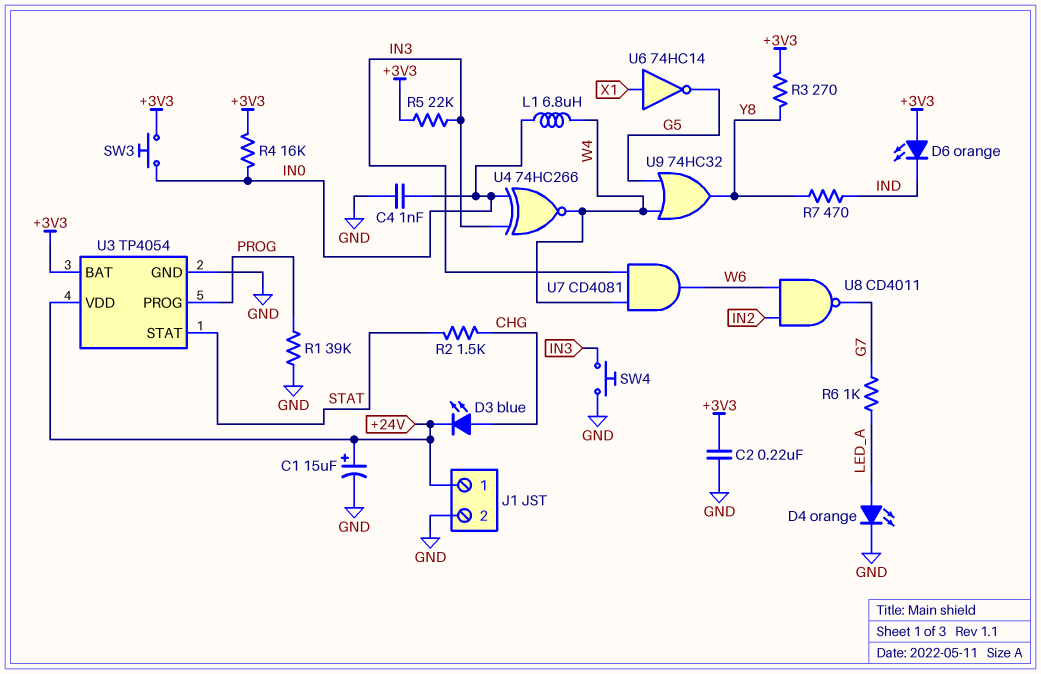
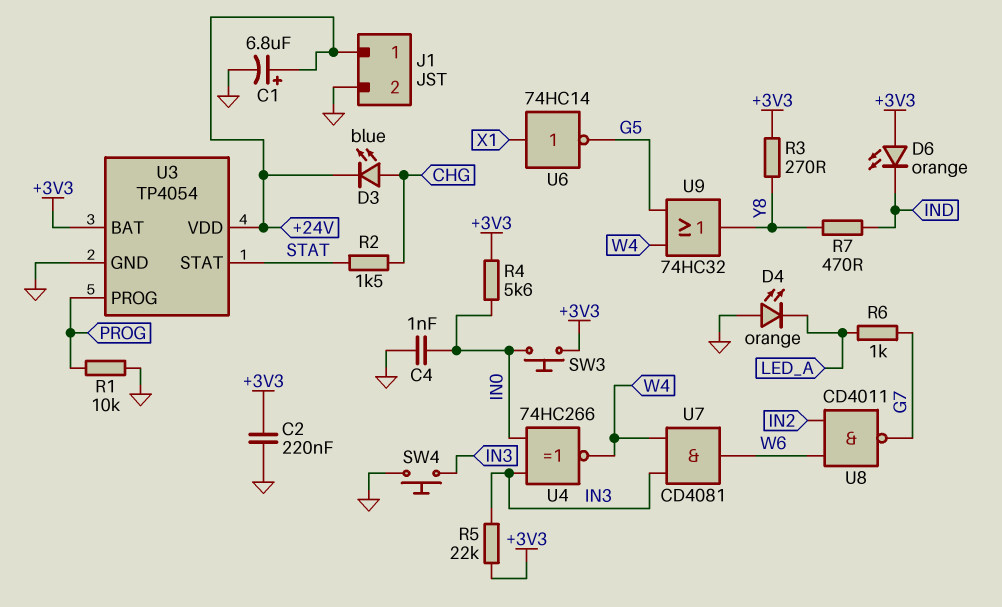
C1: 15uF (plus +24V, minus GND) -> 6.8uF (plus +24V, minus GND)
D4: LED orange (A LED_A, K GND) -> LED orange (A GND, K LED_A)
L1: 6.8uH (IN0, W4) -> none
R1: 39k (GND, PROG) -> 10k (GND, PROG)
R4: 16k (+3V3, IN0) -> 5.6k (+3V3, IN0)

